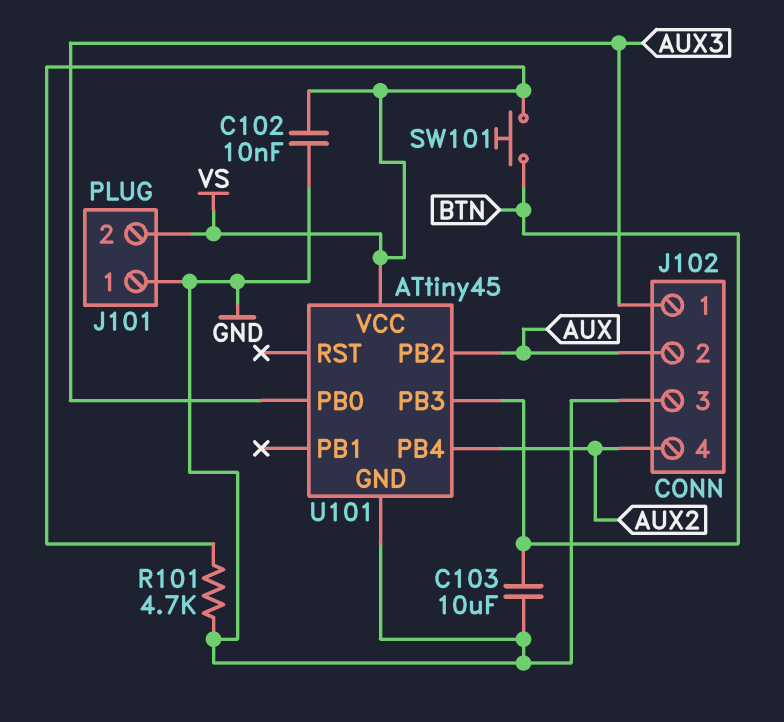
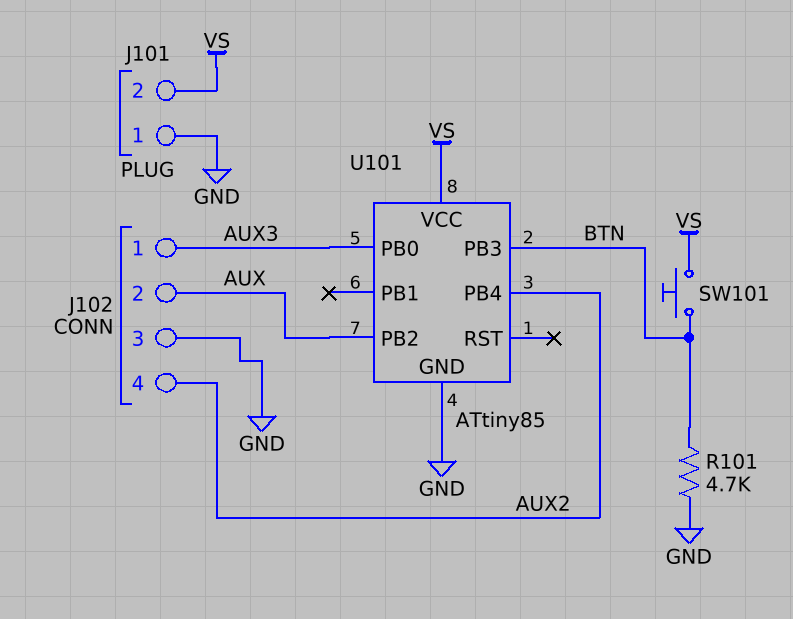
C102: 10nF (GND, VS) -> none
C103: 10uF (BTN, GND) -> none
R101: 4.7k (GND, VS) -> 4.7k (BTN, GND)
U101: ATtiny45 -> ATtiny85

